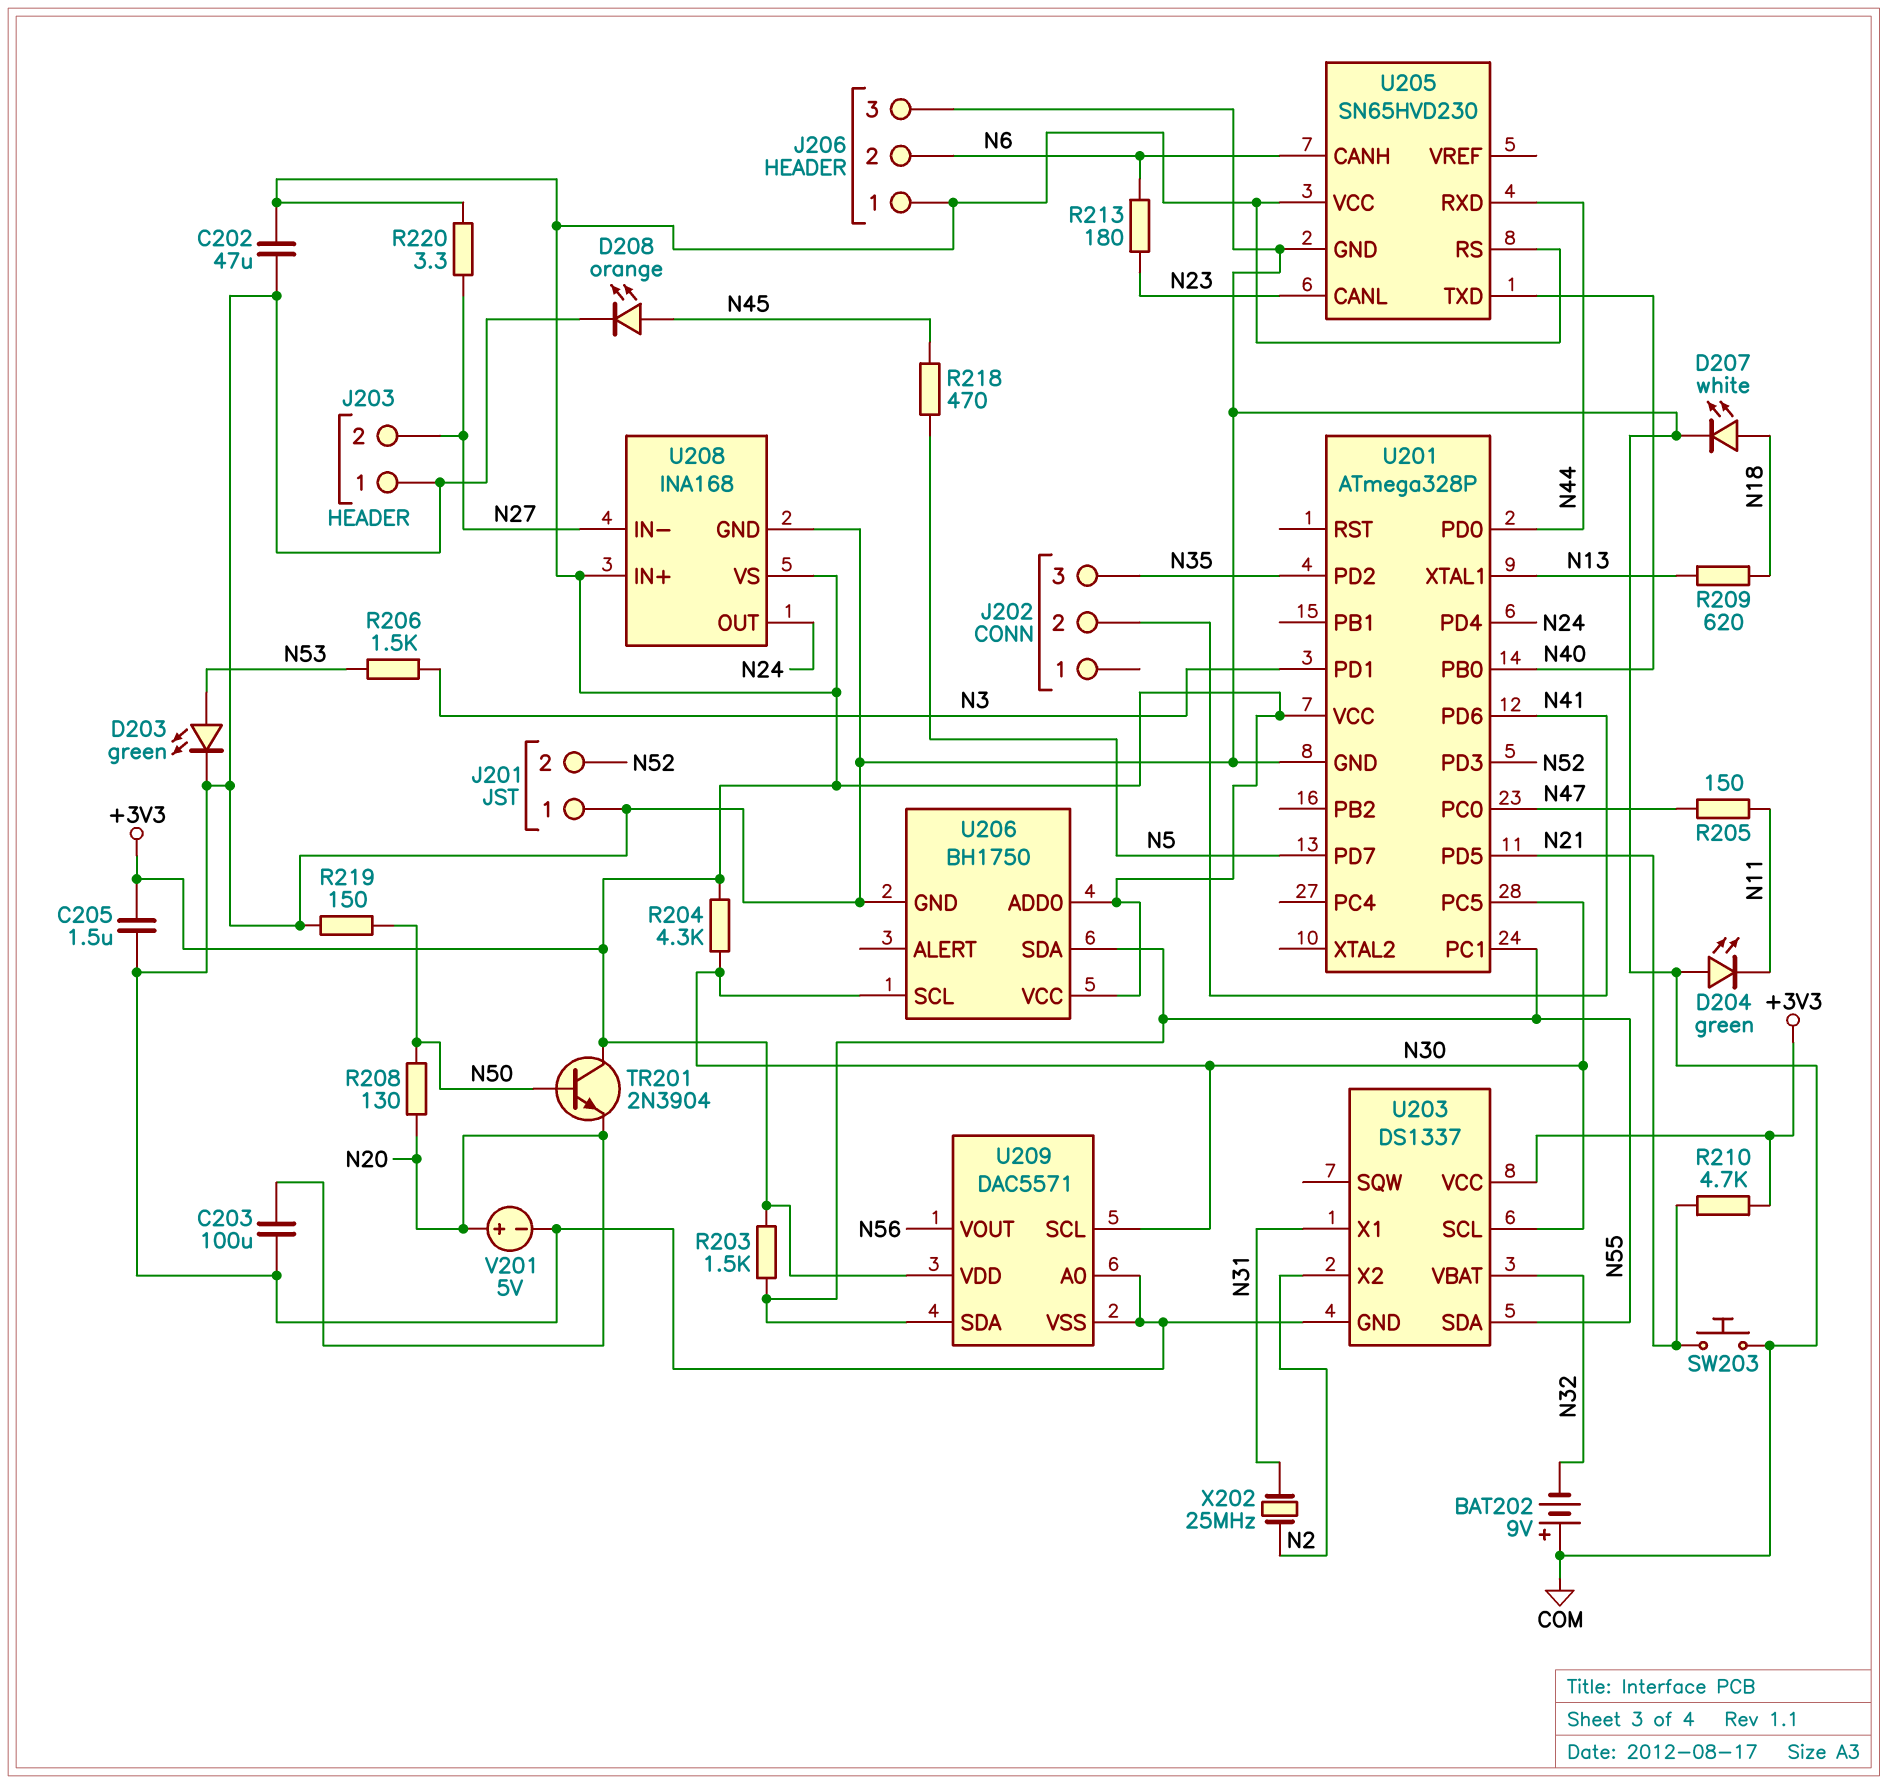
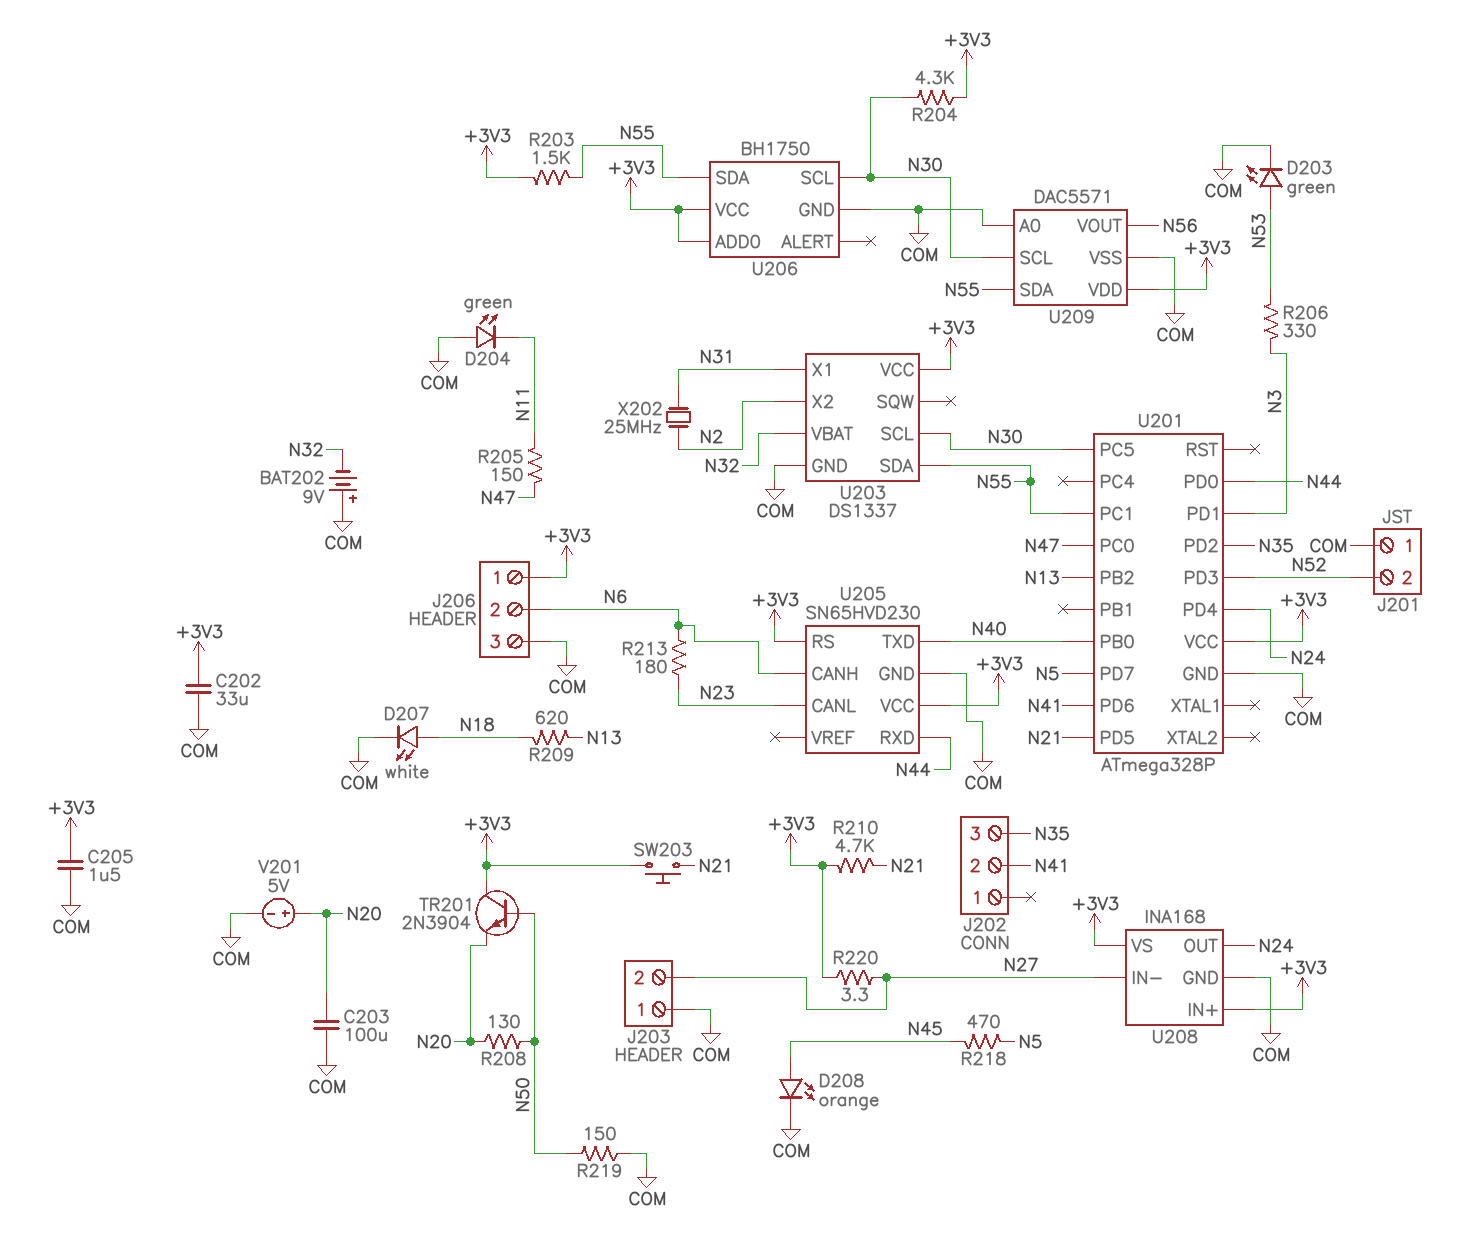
C202: 47uF (+3V3, COM) -> 33uF (+3V3, COM)
R206: 1.5k (N3, N53) -> 330 (N3, N53)
SW203: button (COM, N21) -> button (+3V3, N21)
U201 pin PB2: none -> N13
U201 pin XTAL1: N13 -> none

